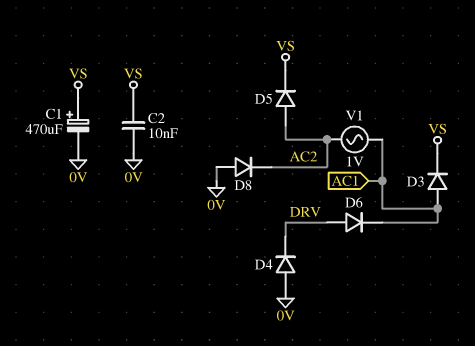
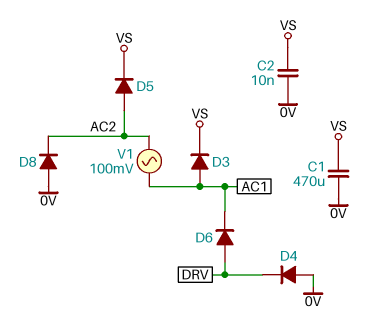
C1: 470uF (plus VS, minus 0V) -> 470uF (0V, VS)
V1: AC 1V (AC1, AC2) -> AC 100mV (AC1, AC2)

